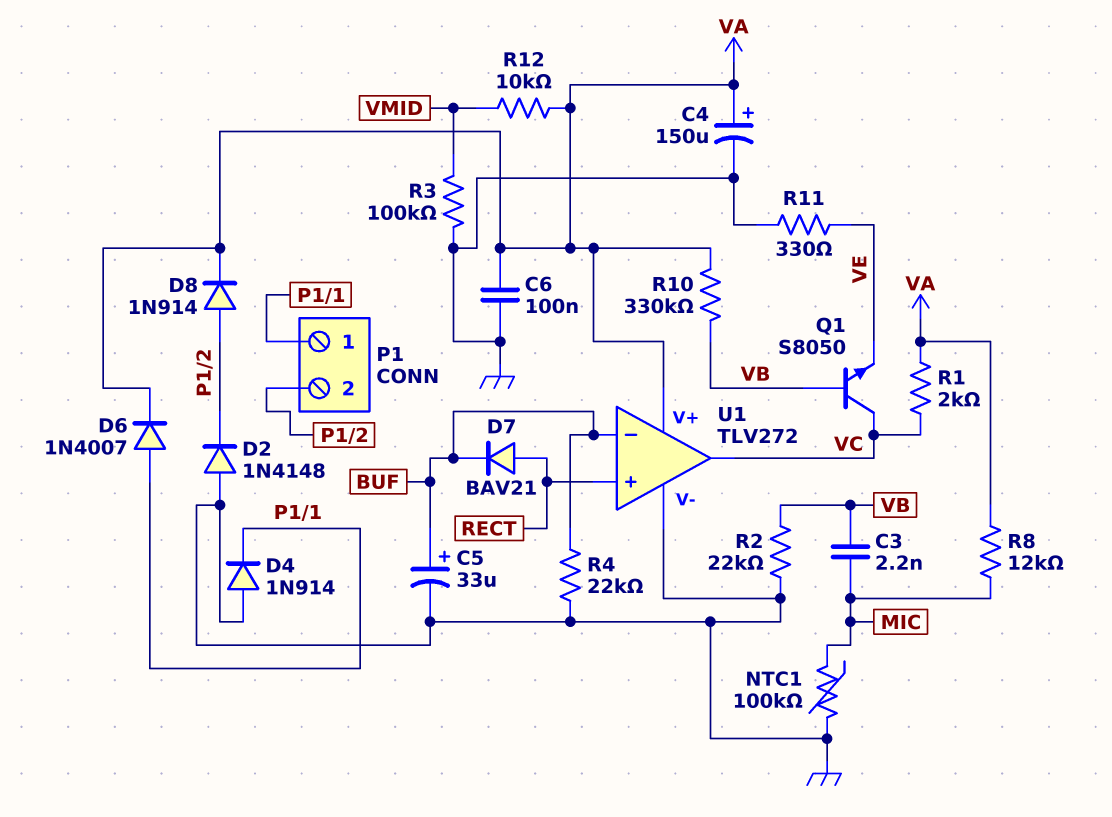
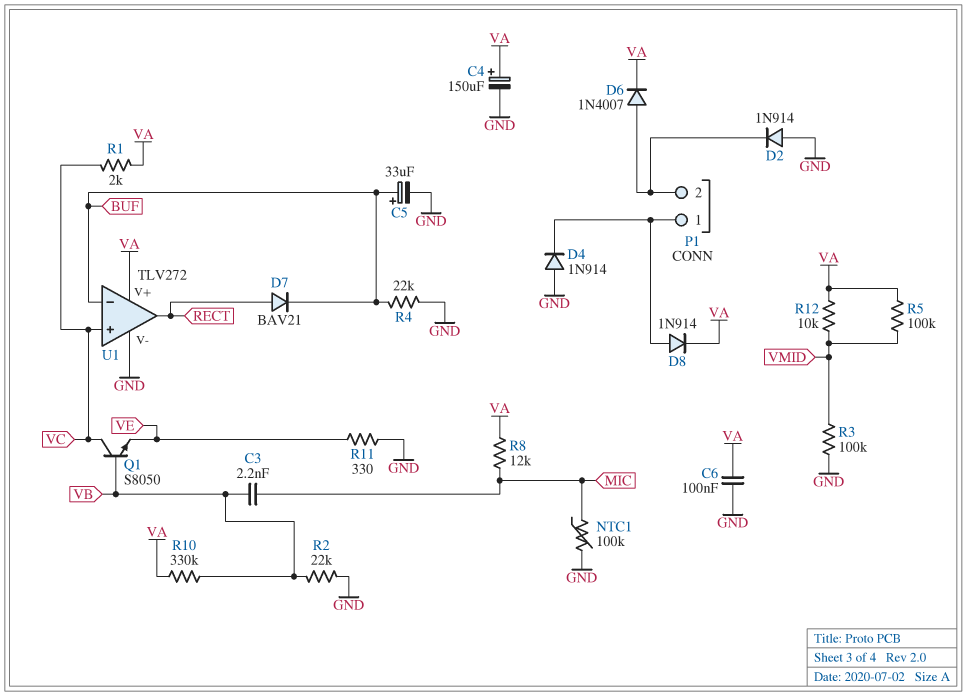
D2: diode 1N4148 (A GND, K P1/2) -> diode 1N914 (A GND, K P1/2)
D6: diode 1N4007 (A P1/1, K VA) -> diode 1N4007 (A P1/2, K VA)
D8: diode 1N914 (A P1/2, K VA) -> diode 1N914 (A P1/1, K VA)
R5: none -> 100k (VA, VMID)
U1 pin in+: RECT -> VC
U1 pin out: VC -> RECT

